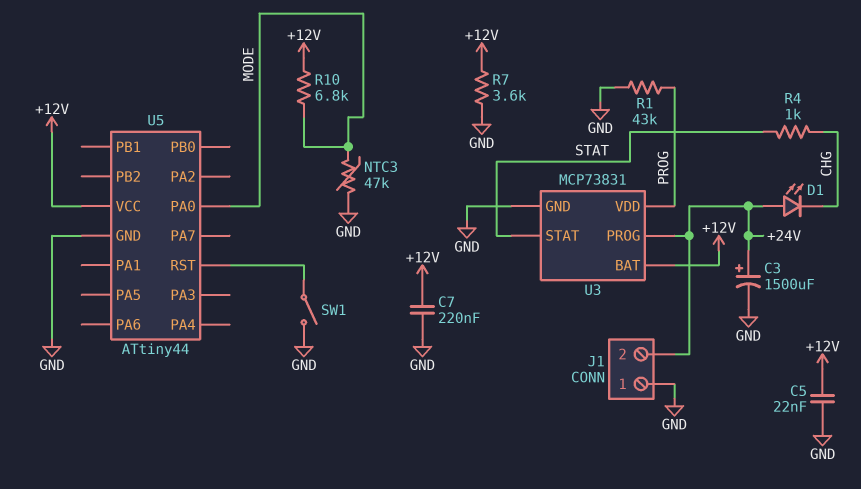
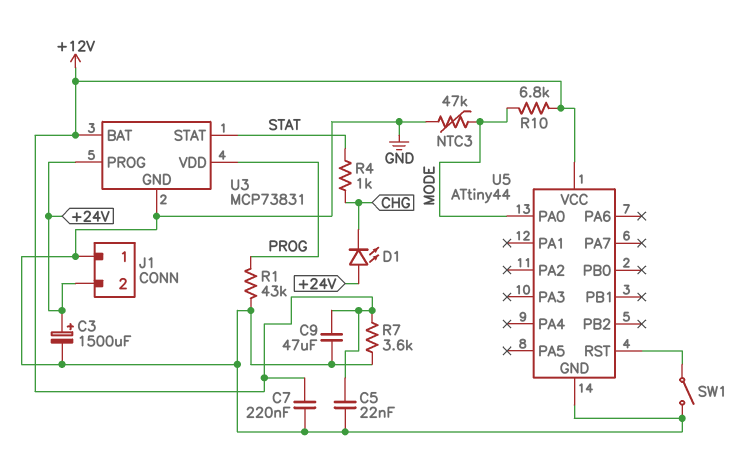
C9: none -> 47uF (+12V, GND)

